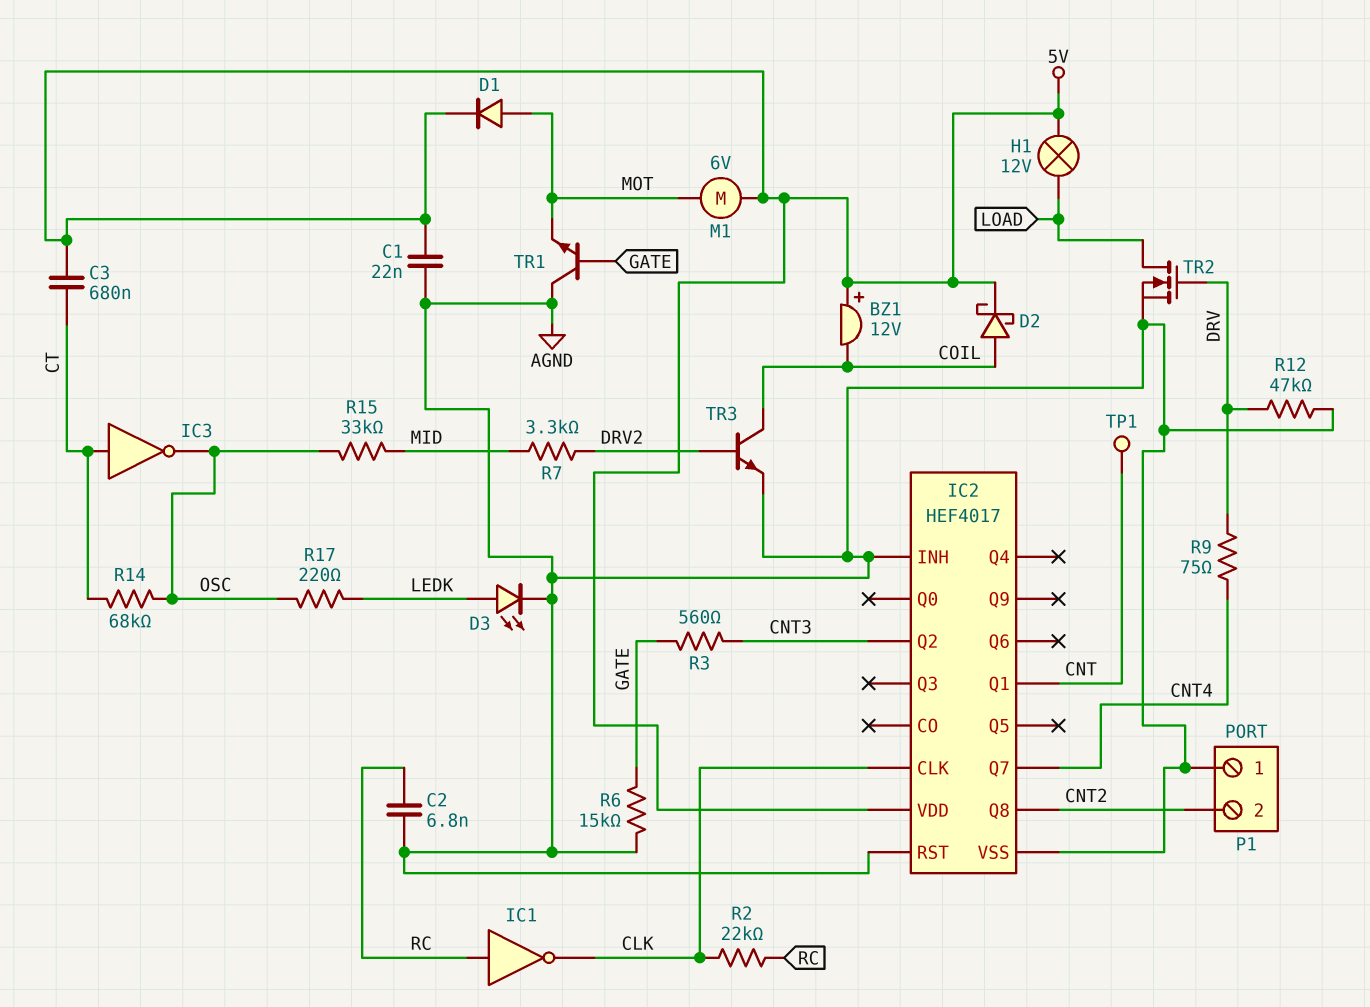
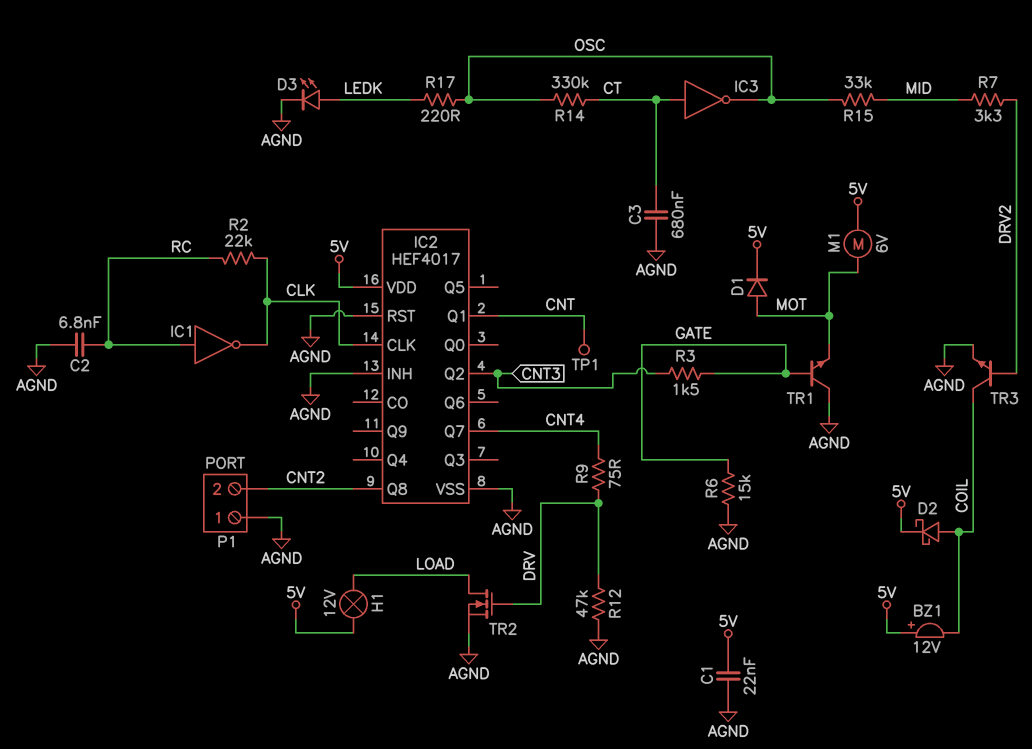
C3: 680nF (5V, CT) -> 680nF (AGND, CT)
R3: 560 (CNT3, GATE) -> 1.5k (CNT3, GATE)
R14: 68k (CT, OSC) -> 330k (CT, OSC)

